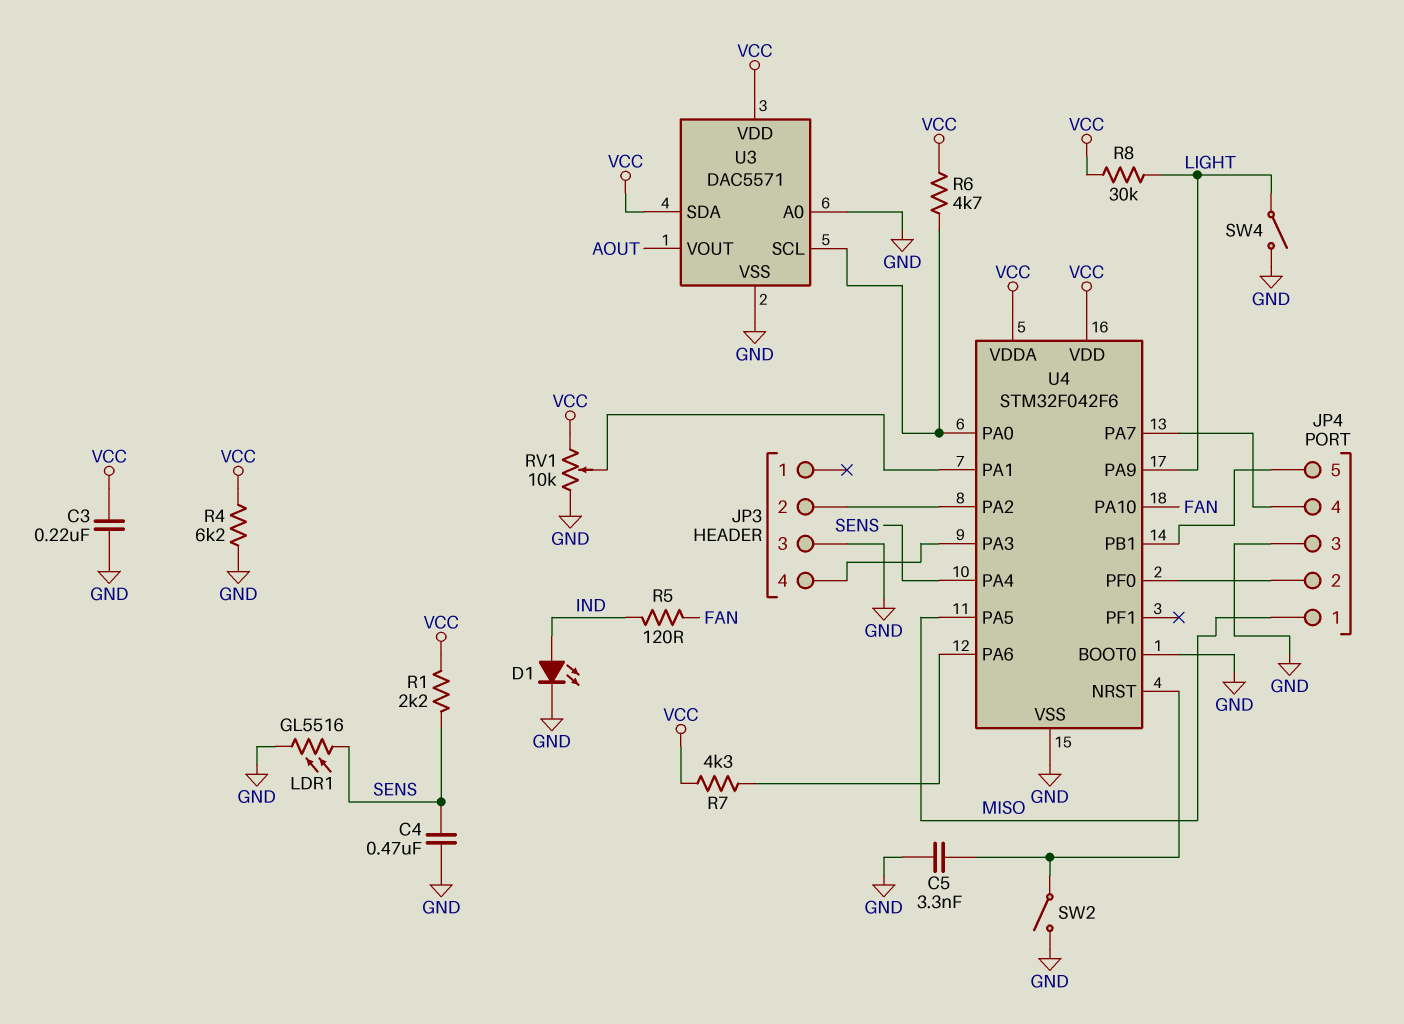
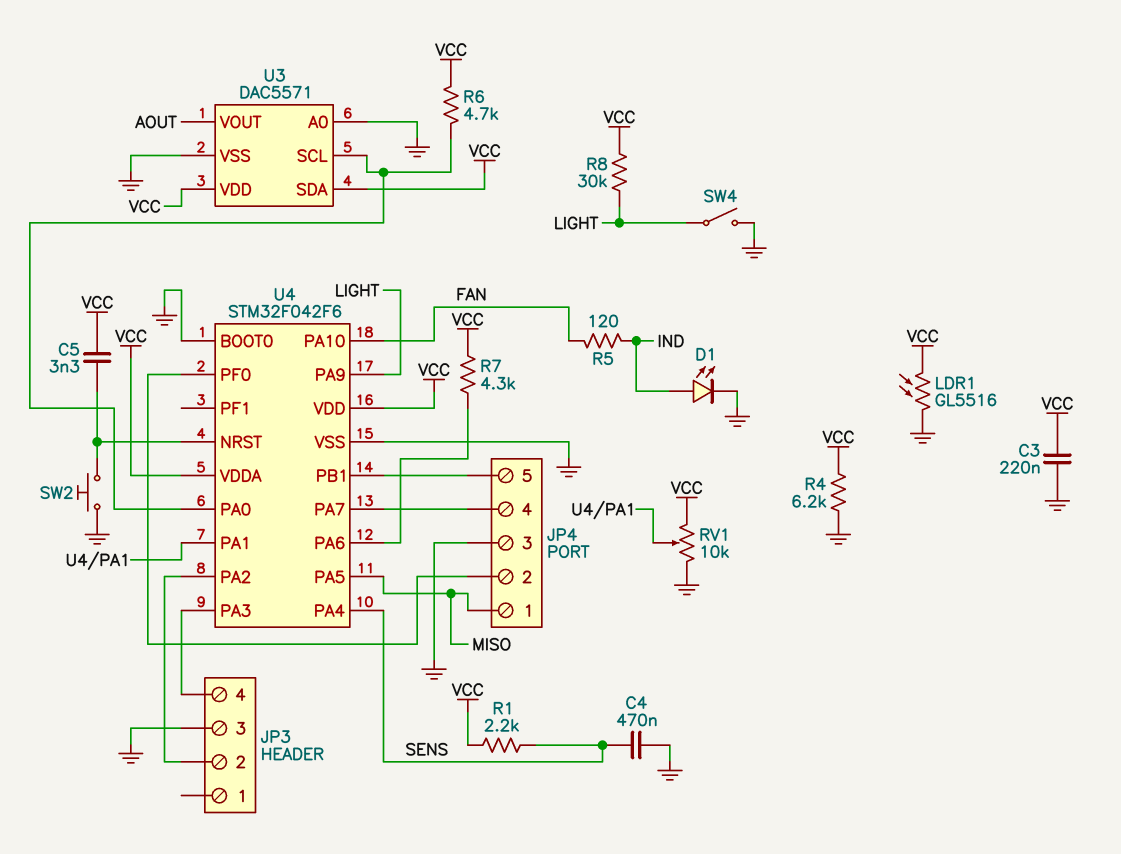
C5: 3.3nF (GND, U4/NRST) -> 3.3nF (U4/NRST, VCC)
LDR1: GL5516 (GND, SENS) -> GL5516 (GND, VCC)
SW2: switch (GND, U4/NRST) -> button (GND, U4/NRST)

